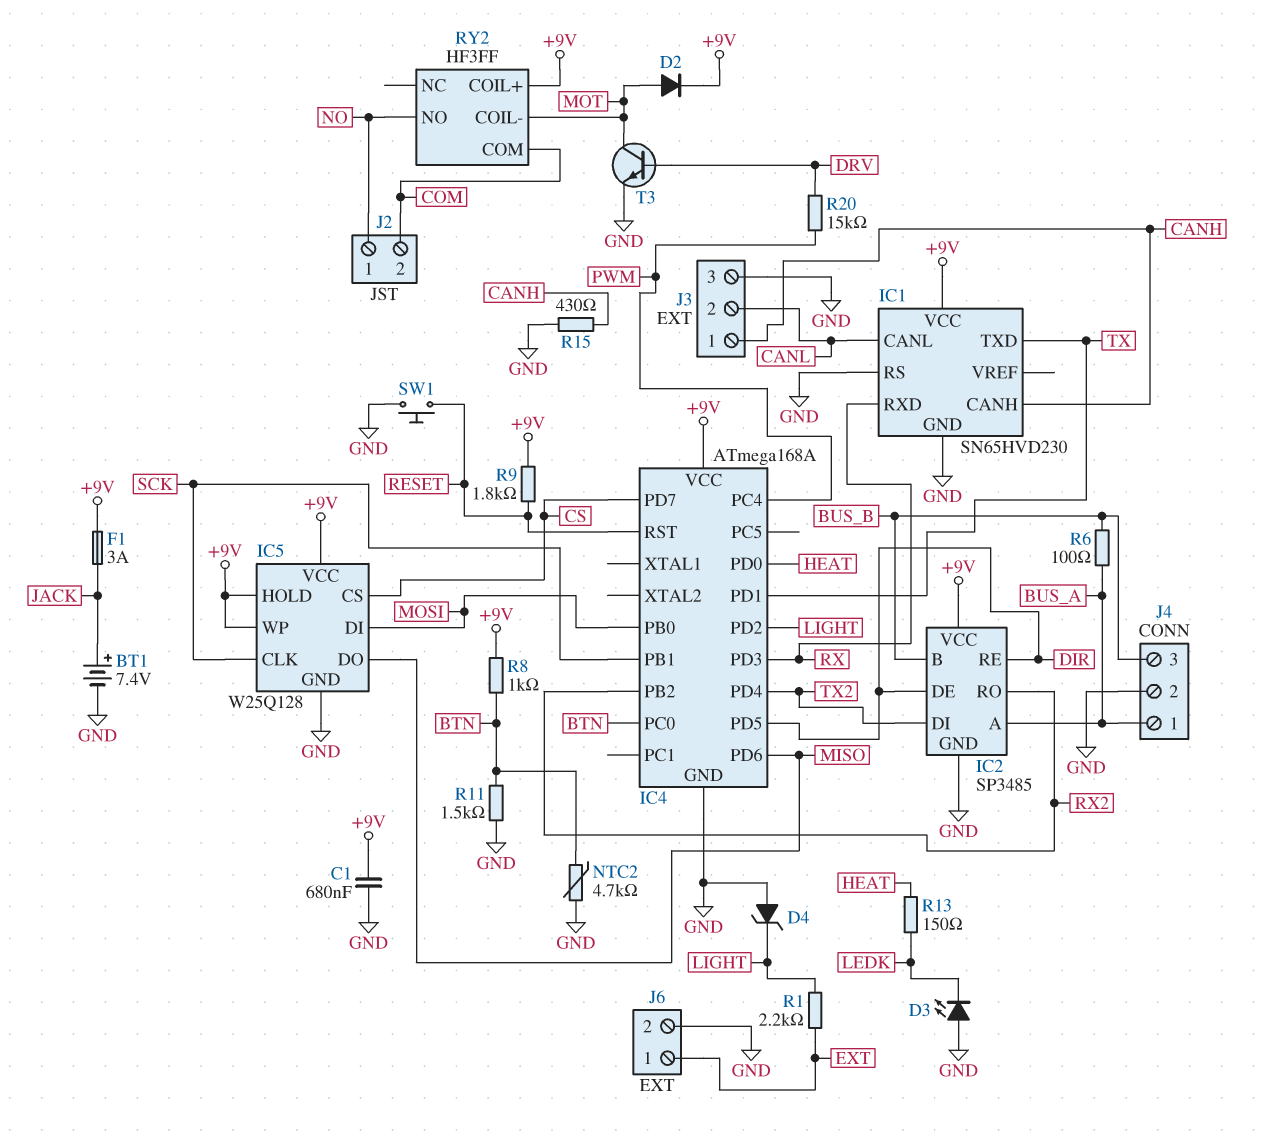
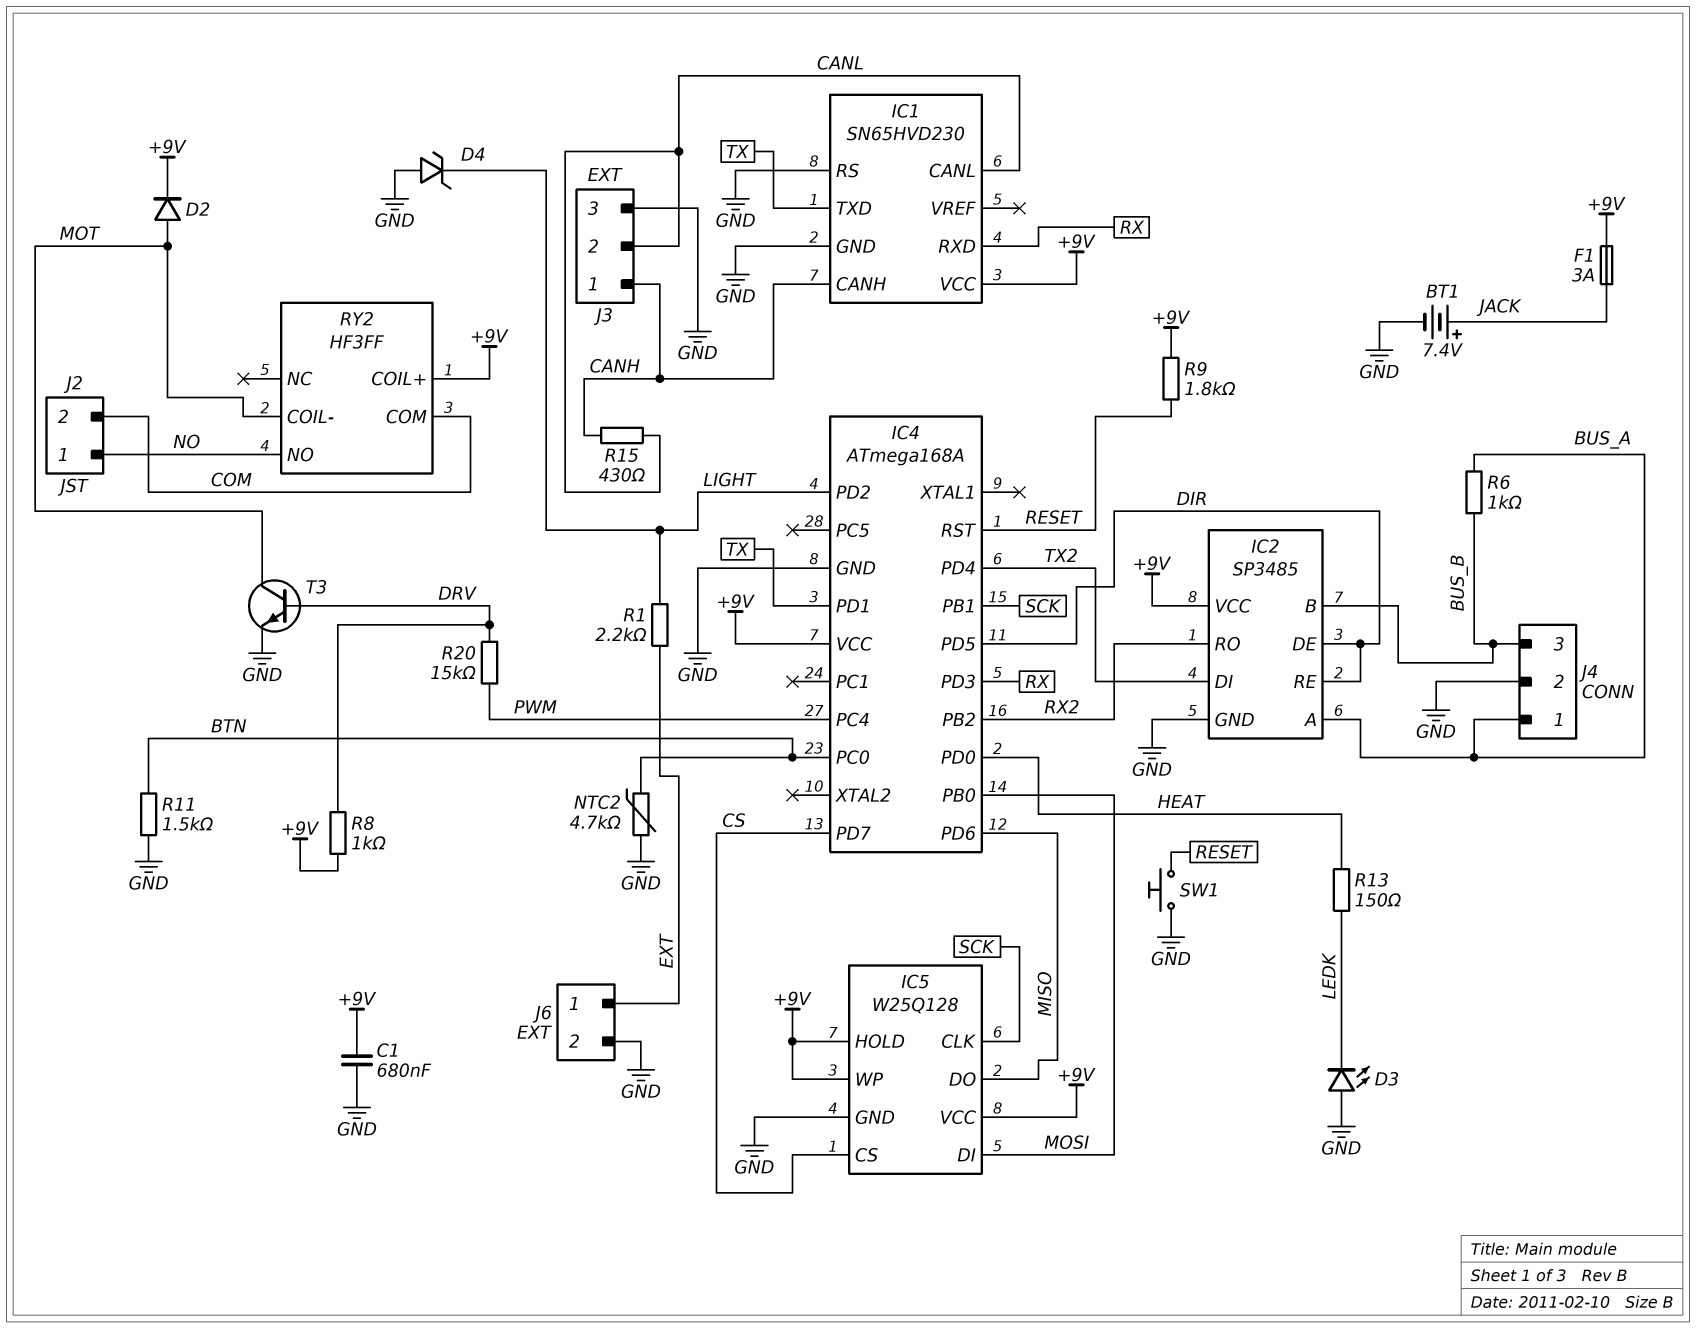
R6: 100 (BUS_A, BUS_B) -> 1k (BUS_A, BUS_B)
R8: 1k (+9V, BTN) -> 1k (+9V, DRV)
R15: 430 (CANH, GND) -> 430 (CANH, CANL)

